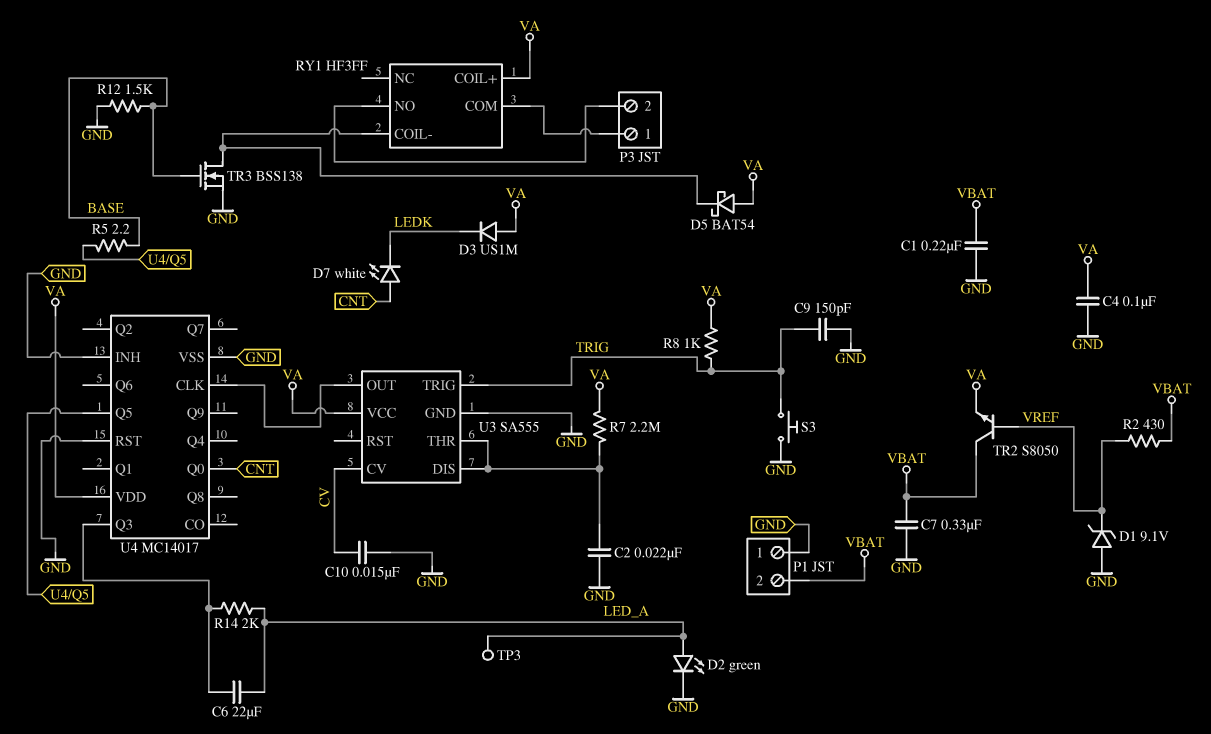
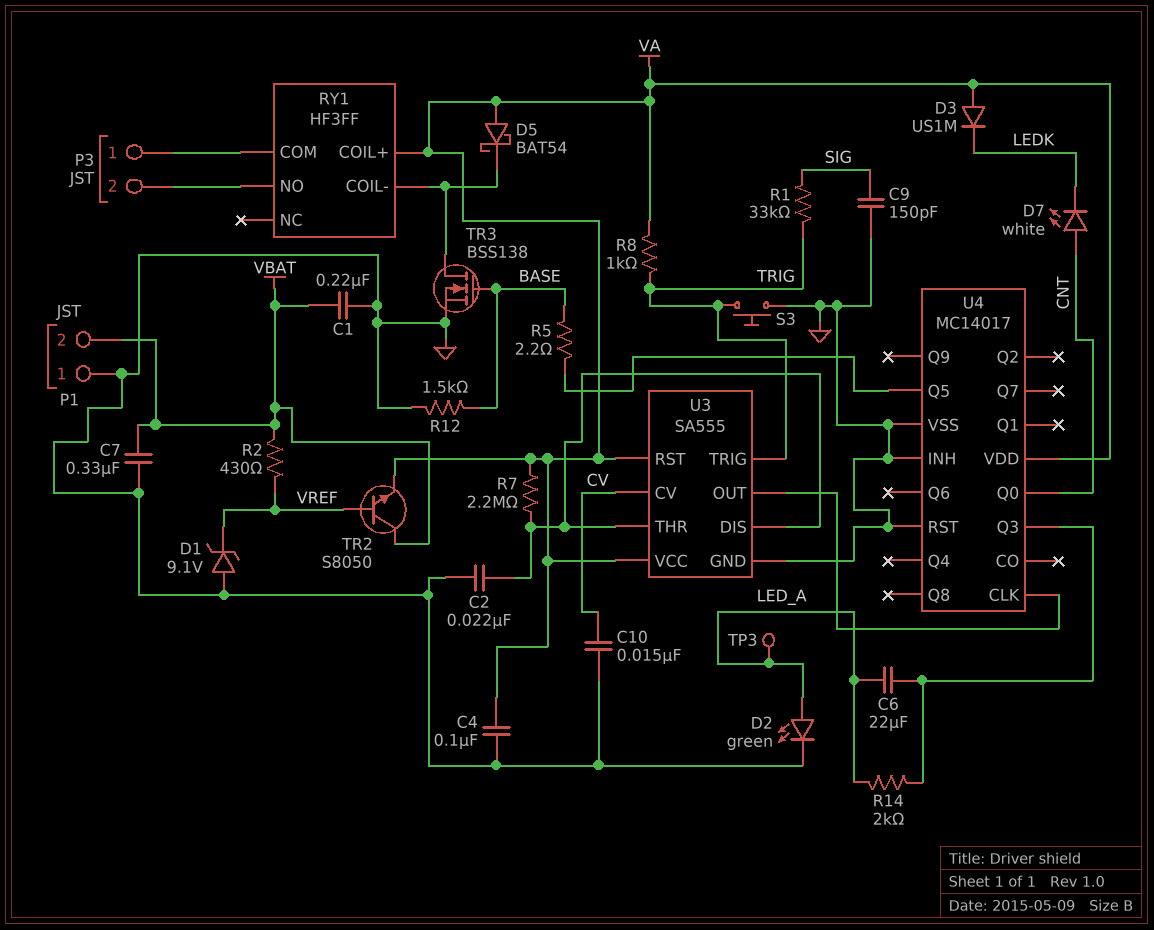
C9: 150pF (GND, TRIG) -> 150pF (GND, SIG)
R1: none -> 33k (SIG, TRIG)
U3 pin RST: none -> VA

